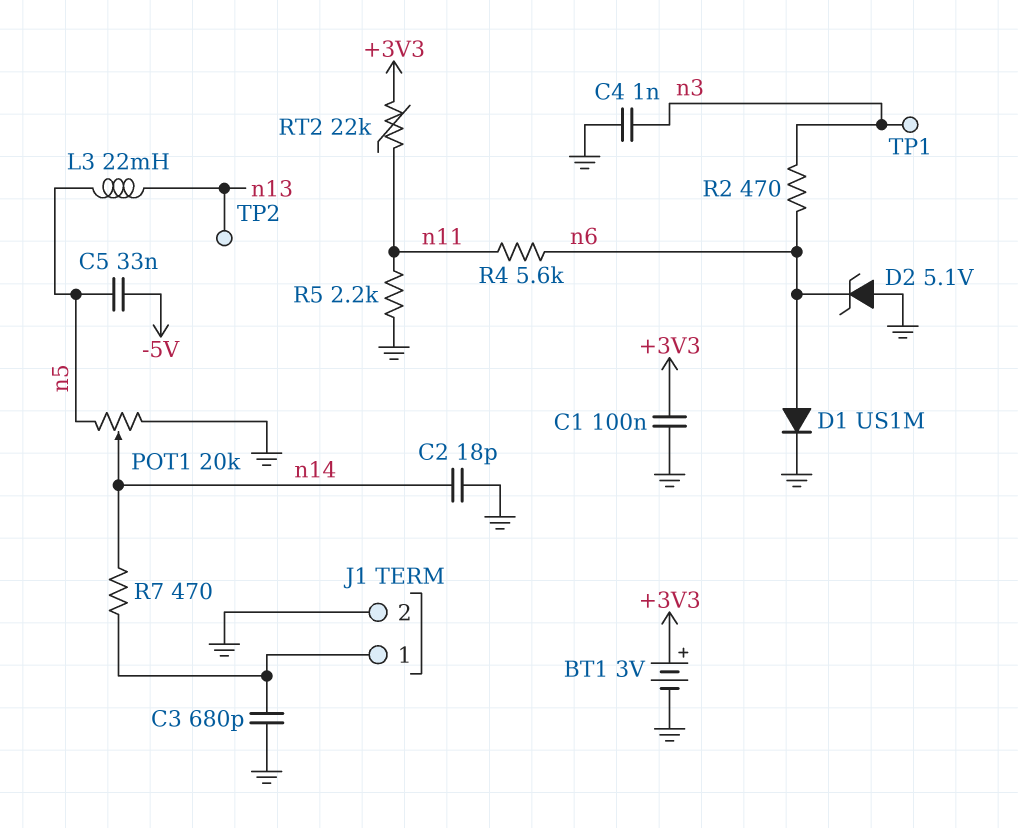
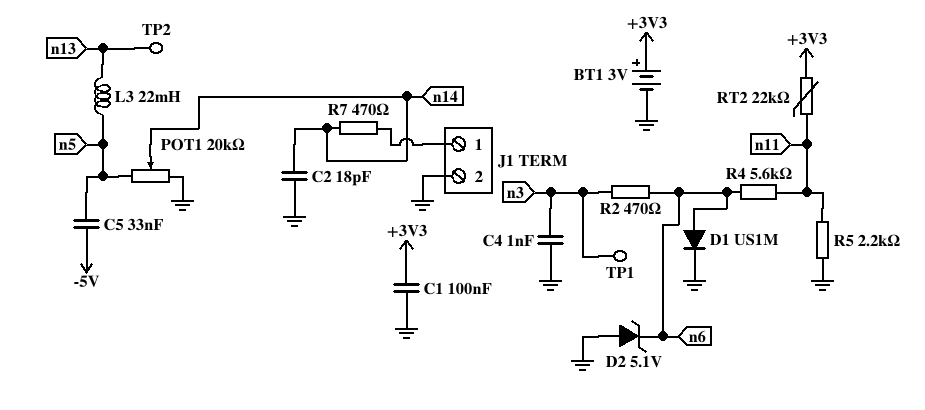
C3: 680pF (GND, J1/1) -> none

